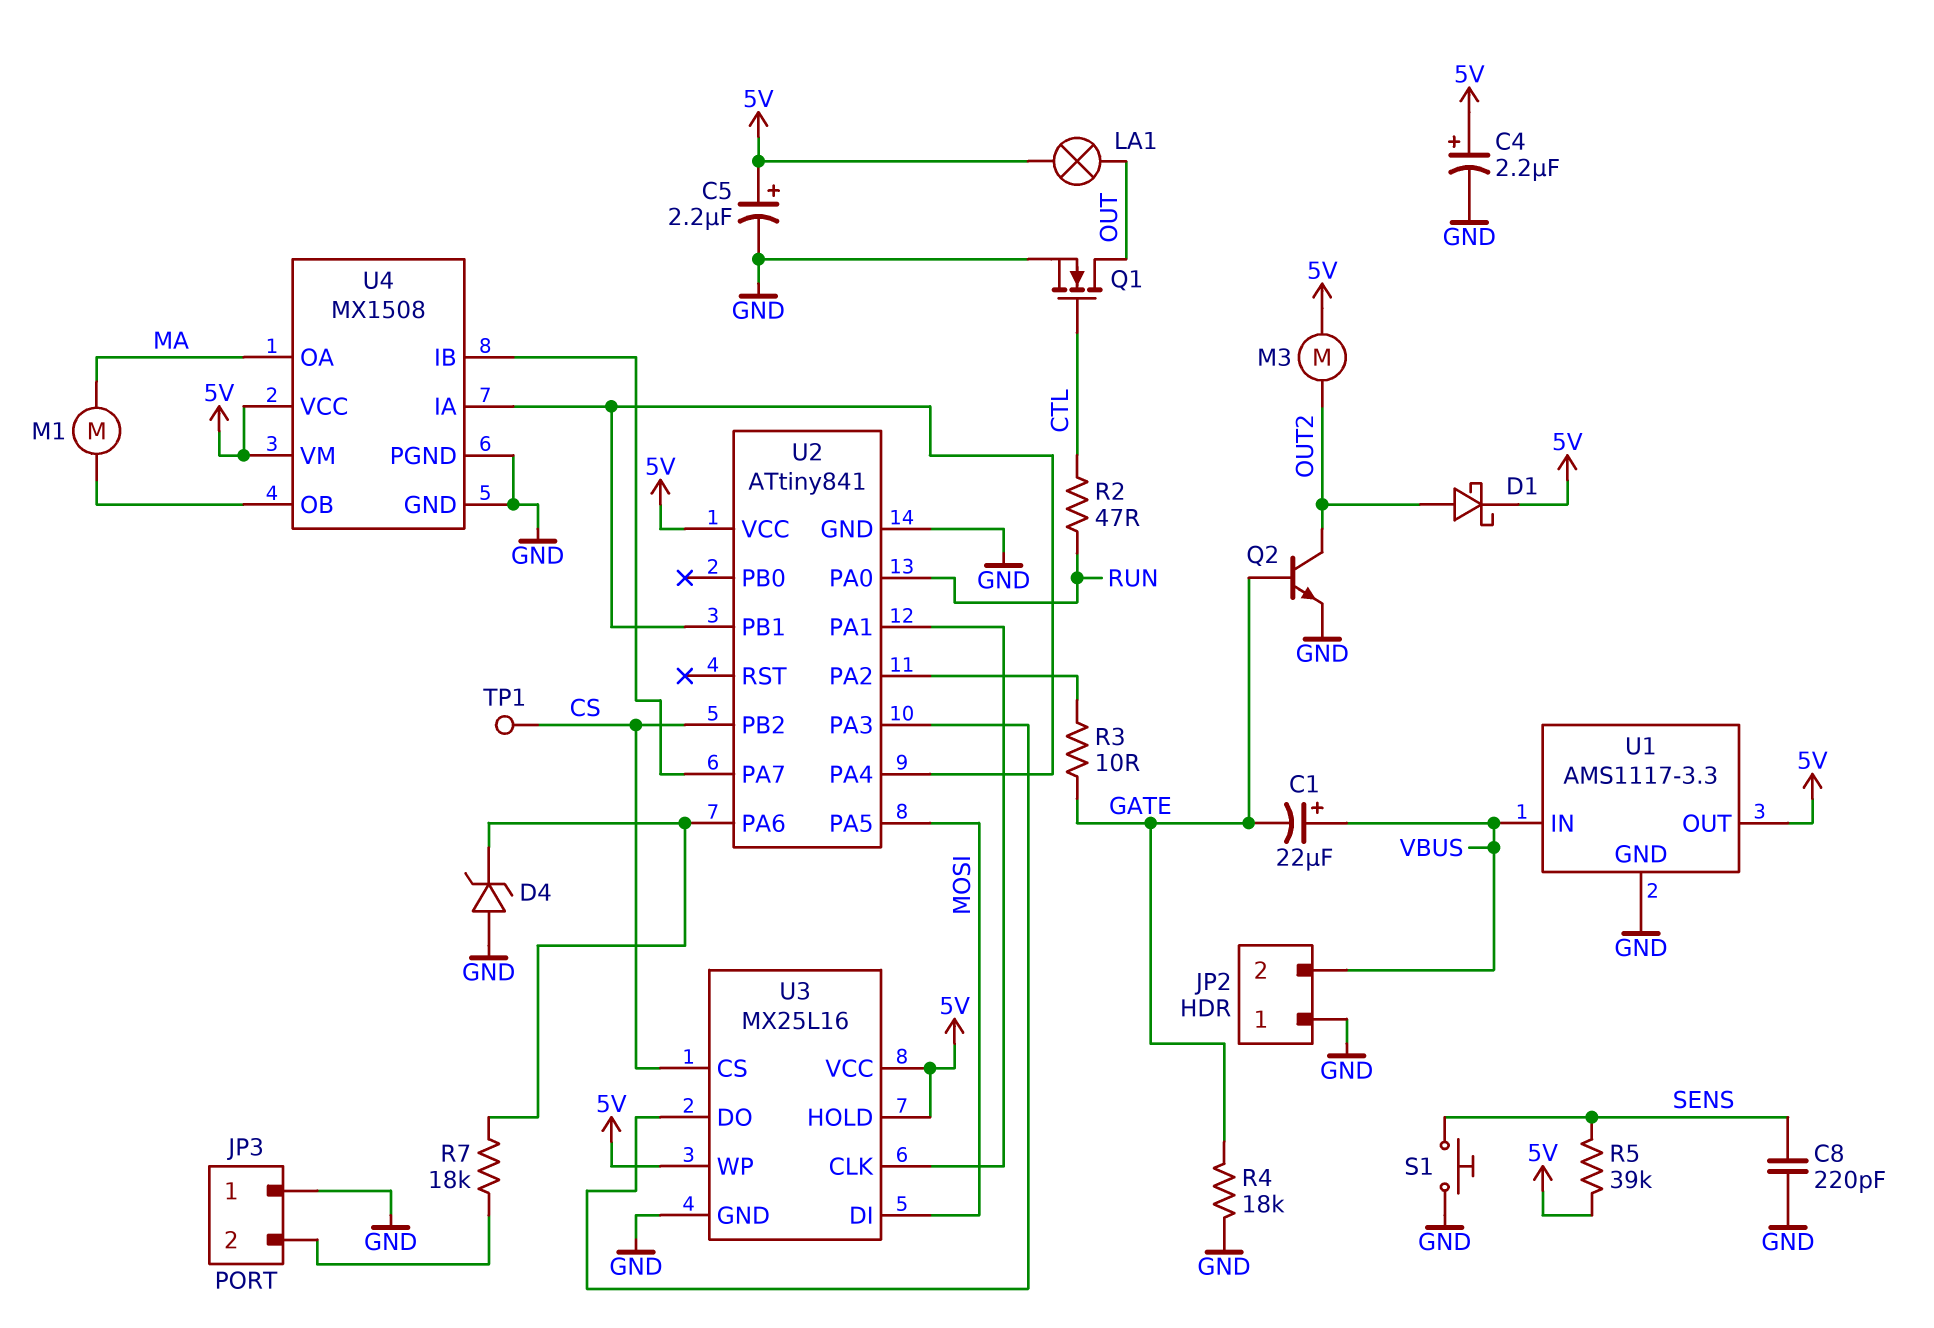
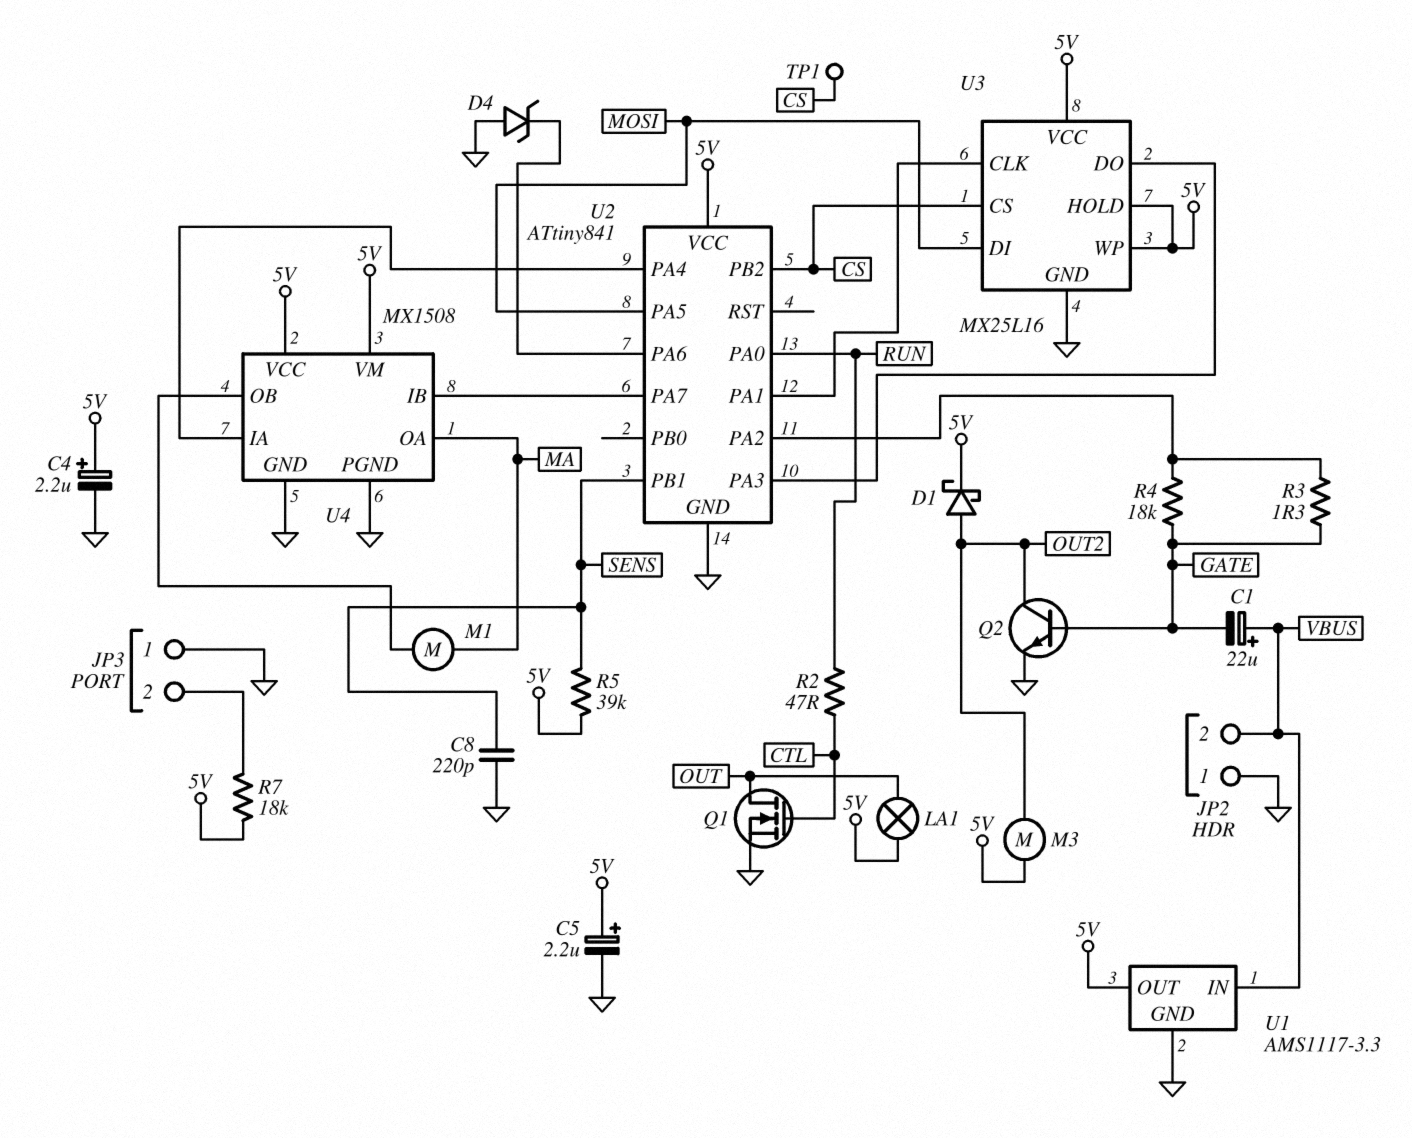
R3: 10 (GATE, U2/PA2) -> 1.3 (GATE, U2/PA2)
R4: 18k (GATE, GND) -> 18k (GATE, U2/PA2)
R7: 18k (JP3/2, U2/PA6) -> 18k (5V, JP3/2)
S1: button (GND, SENS) -> none
U2 pin PB1: U2/PA4 -> SENS

